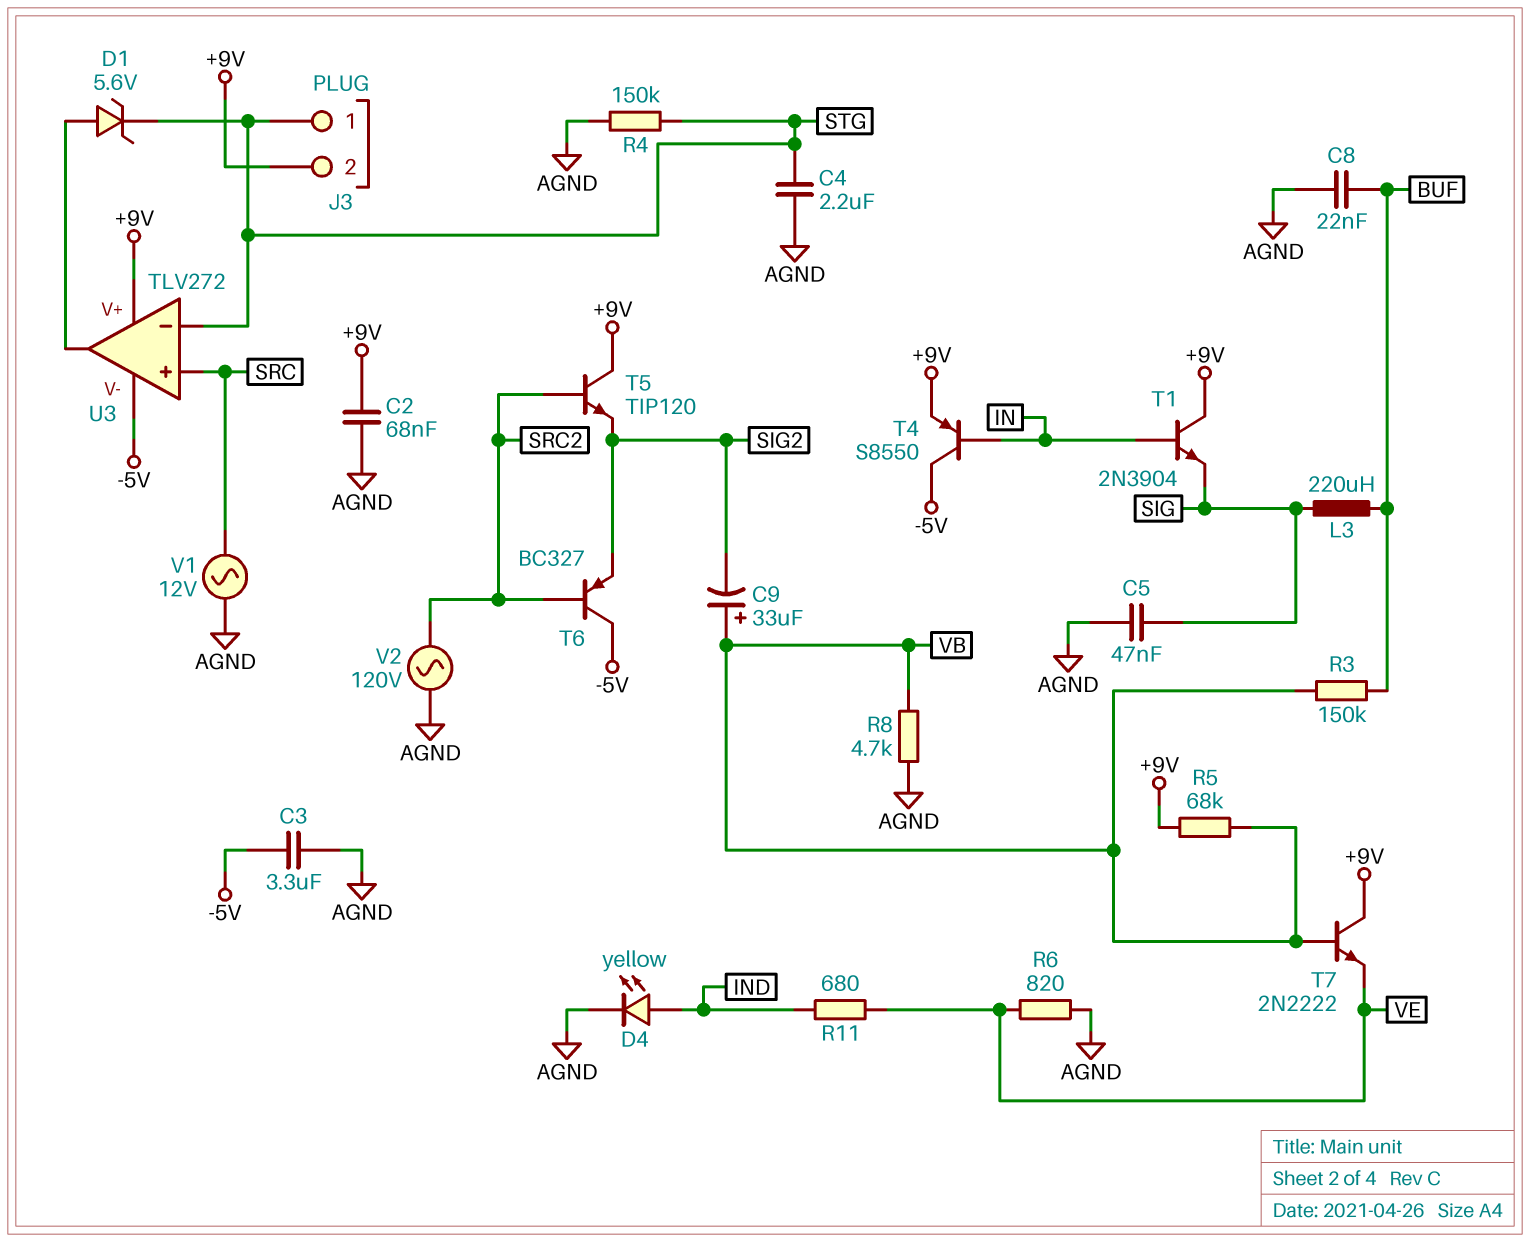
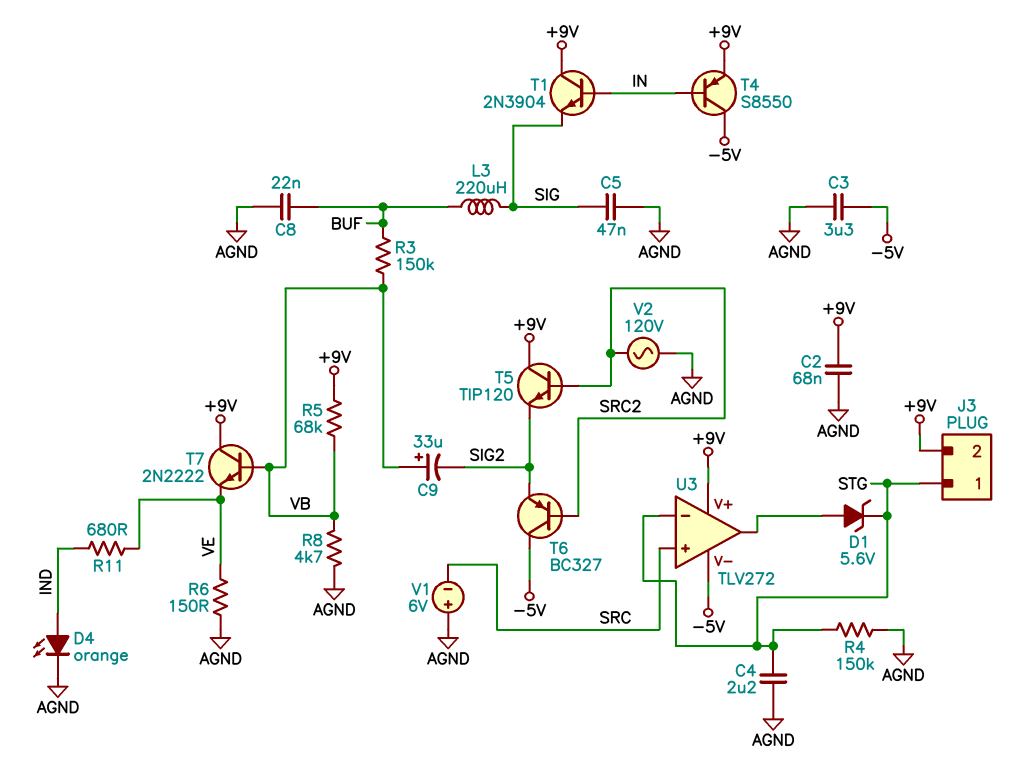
D4: LED yellow (A IND, K AGND) -> LED orange (A IND, K AGND)
R6: 820 (AGND, VE) -> 150 (AGND, VE)
V1: AC 12V (AGND, SRC) -> 6V (plus AGND, minus SRC)

